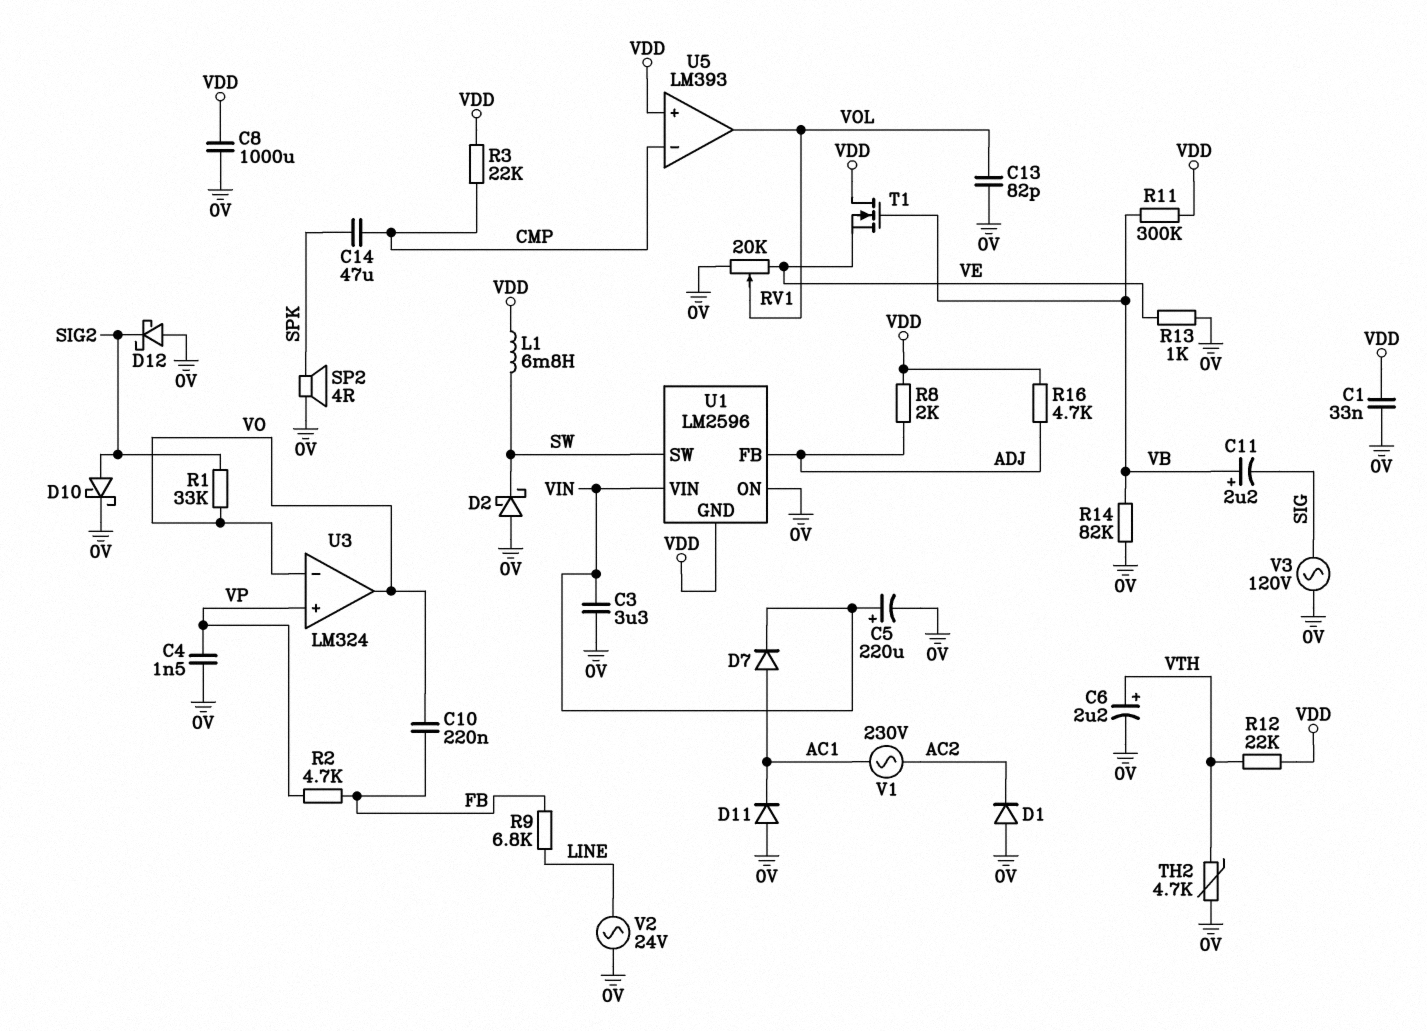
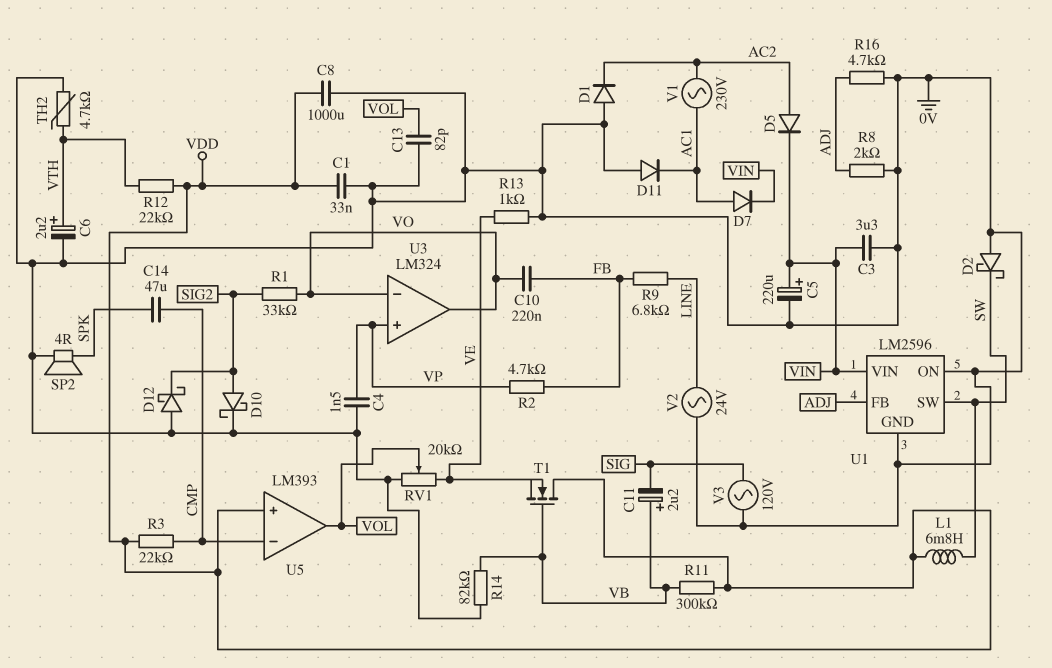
D5: none -> diode (A AC2, K VIN)
R8: 2k (ADJ, VDD) -> 2k (0V, ADJ)
R16: 4.7k (ADJ, VDD) -> 4.7k (0V, ADJ)
U1 pin GND: VDD -> 0V

